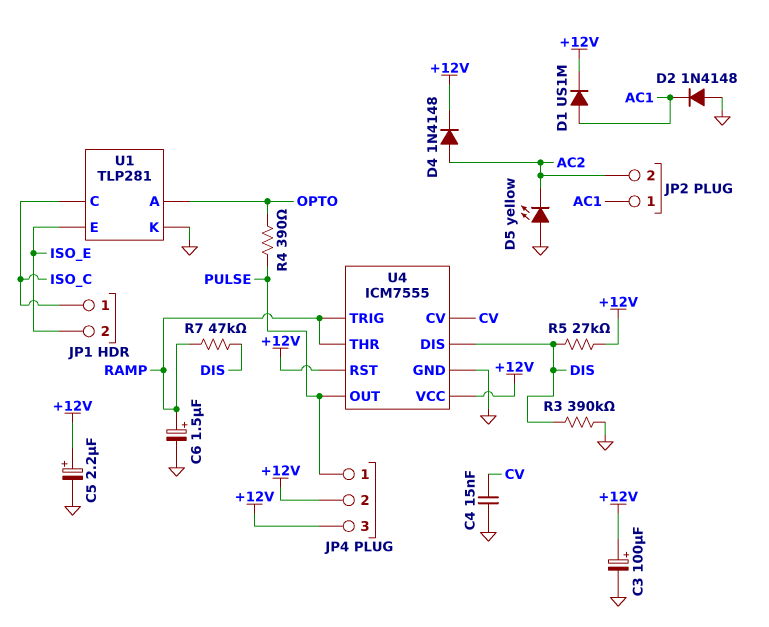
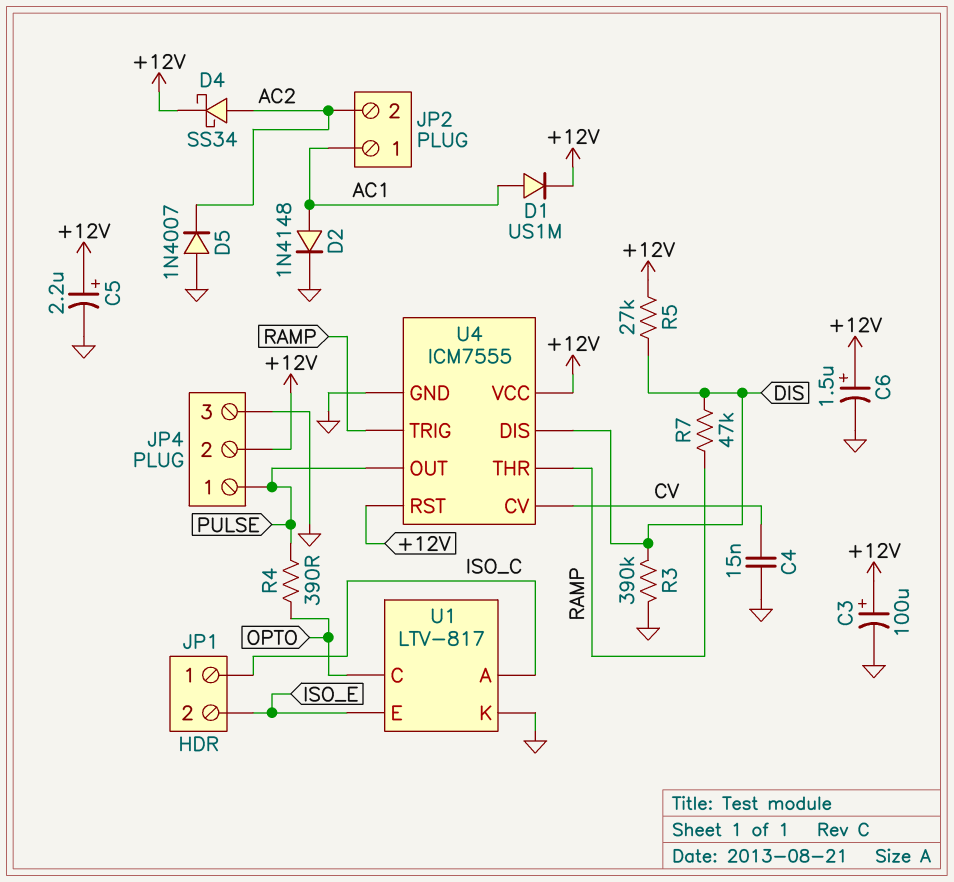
C6: 1.5uF (plus RAMP, minus GND) -> 1.5uF (plus +12V, minus GND)
D2: diode 1N4148 (A GND, K AC1) -> diode 1N4148 (A AC1, K GND)
D4: diode 1N4148 (A AC2, K +12V) -> schottky SS34 (A AC2, K +12V)
D5: LED yellow (A GND, K AC2) -> diode 1N4007 (A GND, K AC2)
JP4 pin 3: +12V -> GND
U1: TLP281 -> LTV-817
U1 pin A: OPTO -> ISO_C
U1 pin C: ISO_C -> OPTO

